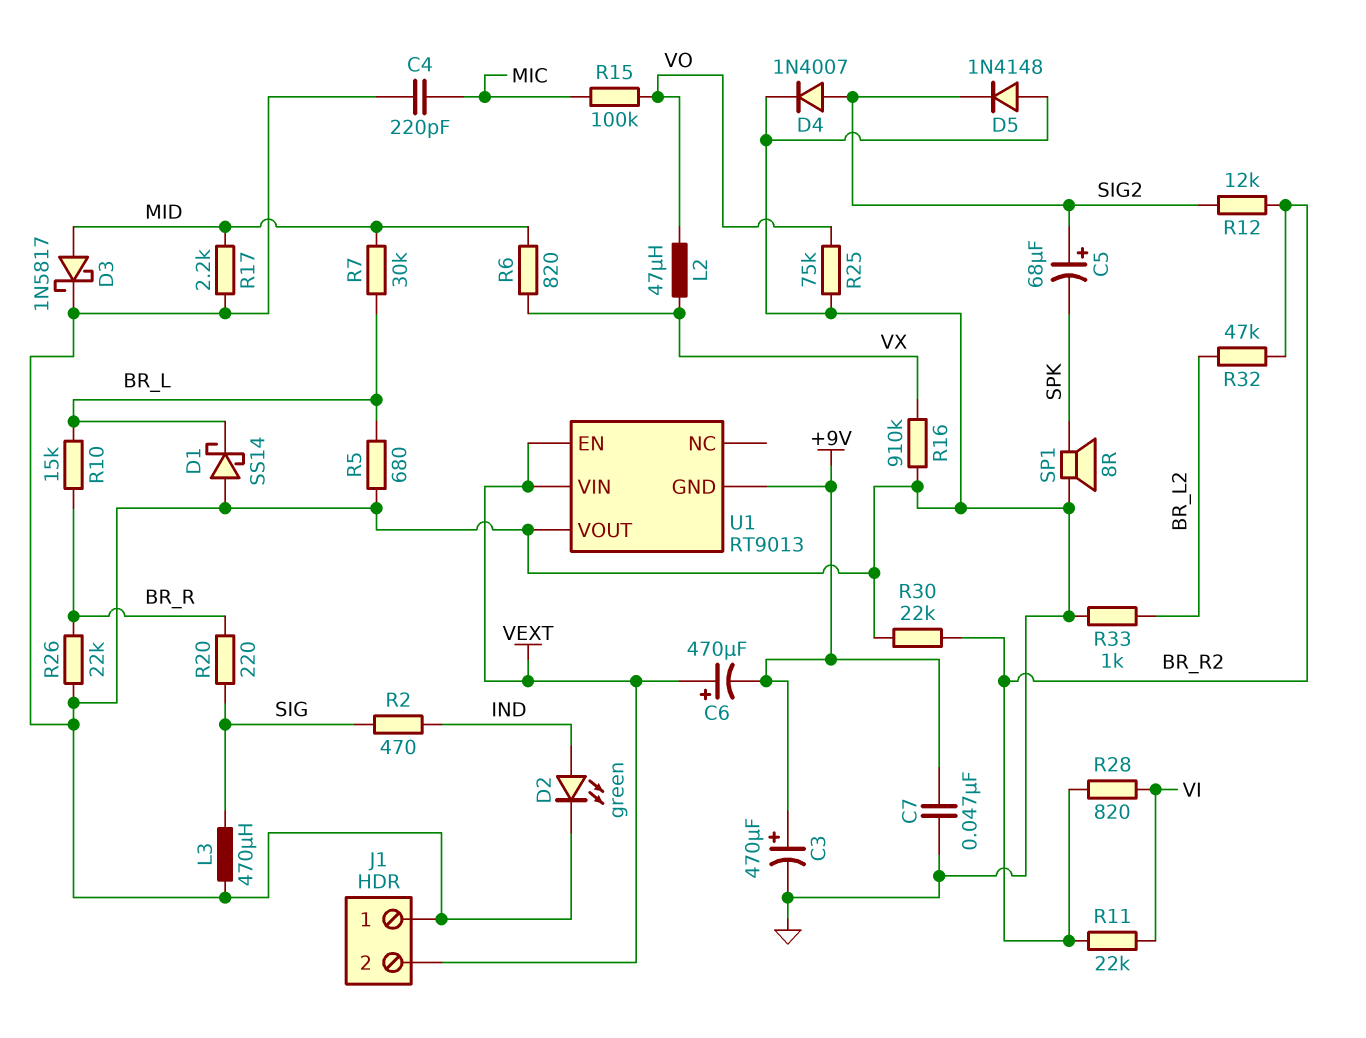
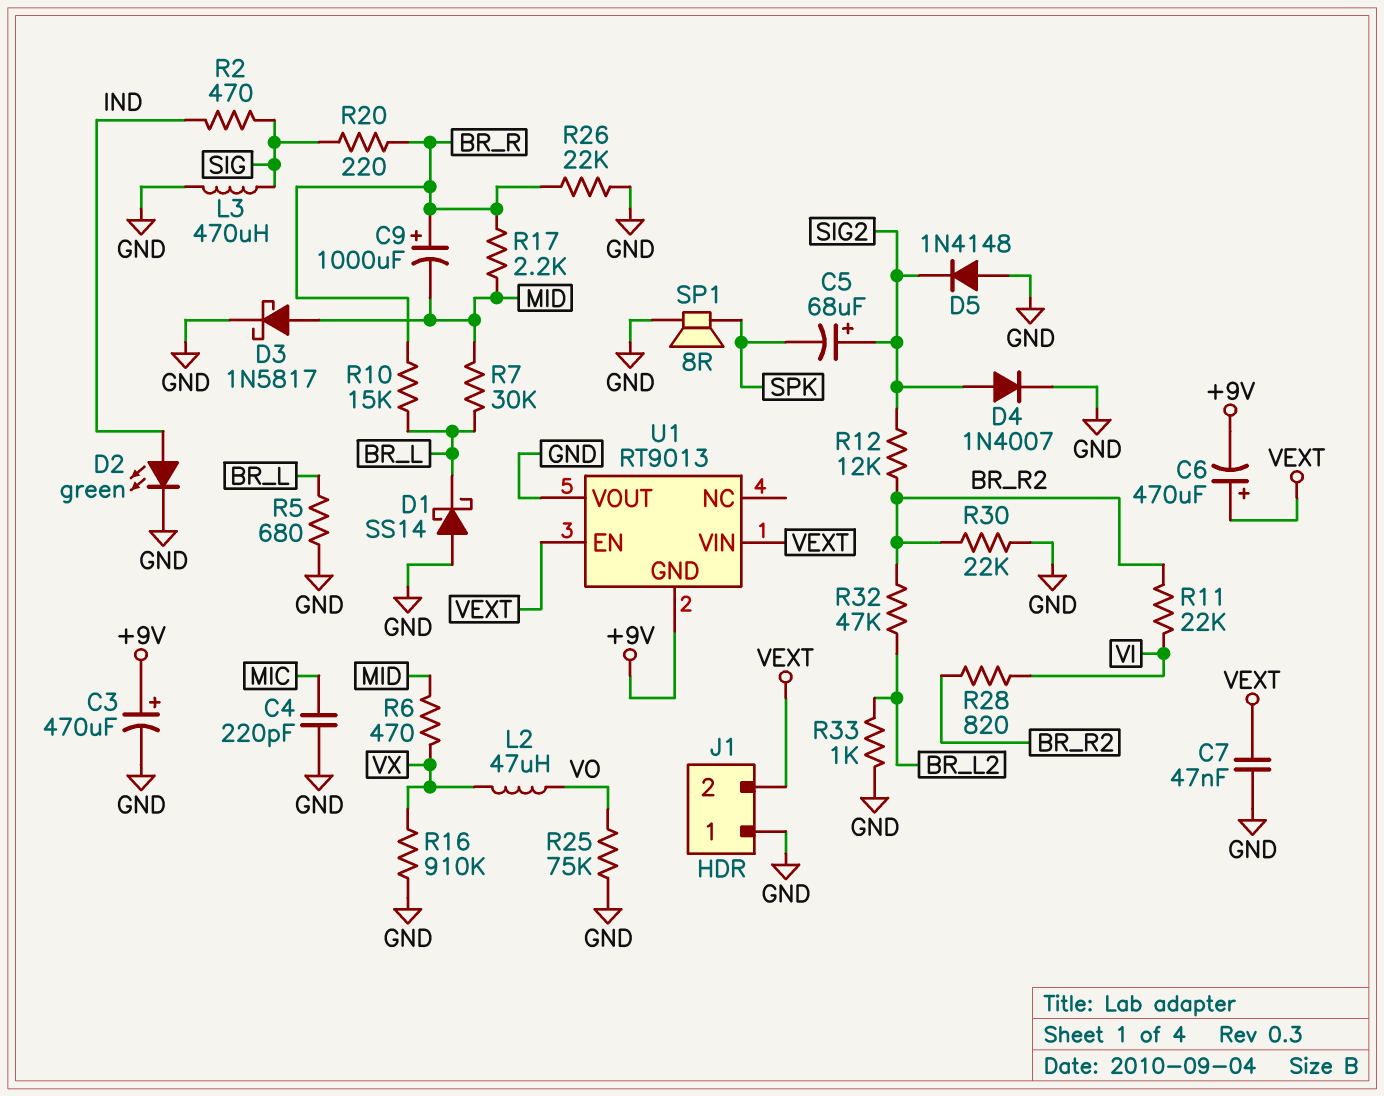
C7: 47nF (+9V, GND) -> 47nF (GND, VEXT)
C9: none -> 1000uF (plus BR_R, minus MID)
R6: 820 (MID, VX) -> 470 (MID, VX)
R15: 100k (MIC, VO) -> none
R17: 2.2k (GND, MID) -> 2.2k (BR_R, MID)

